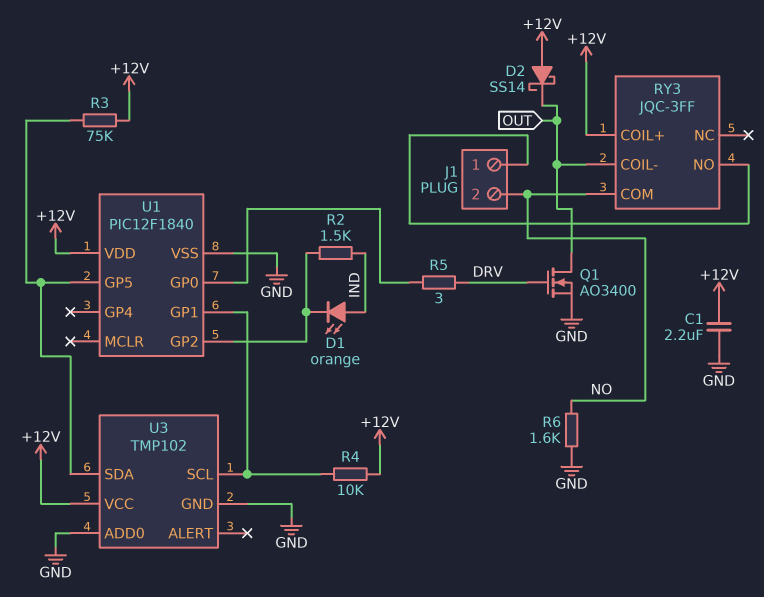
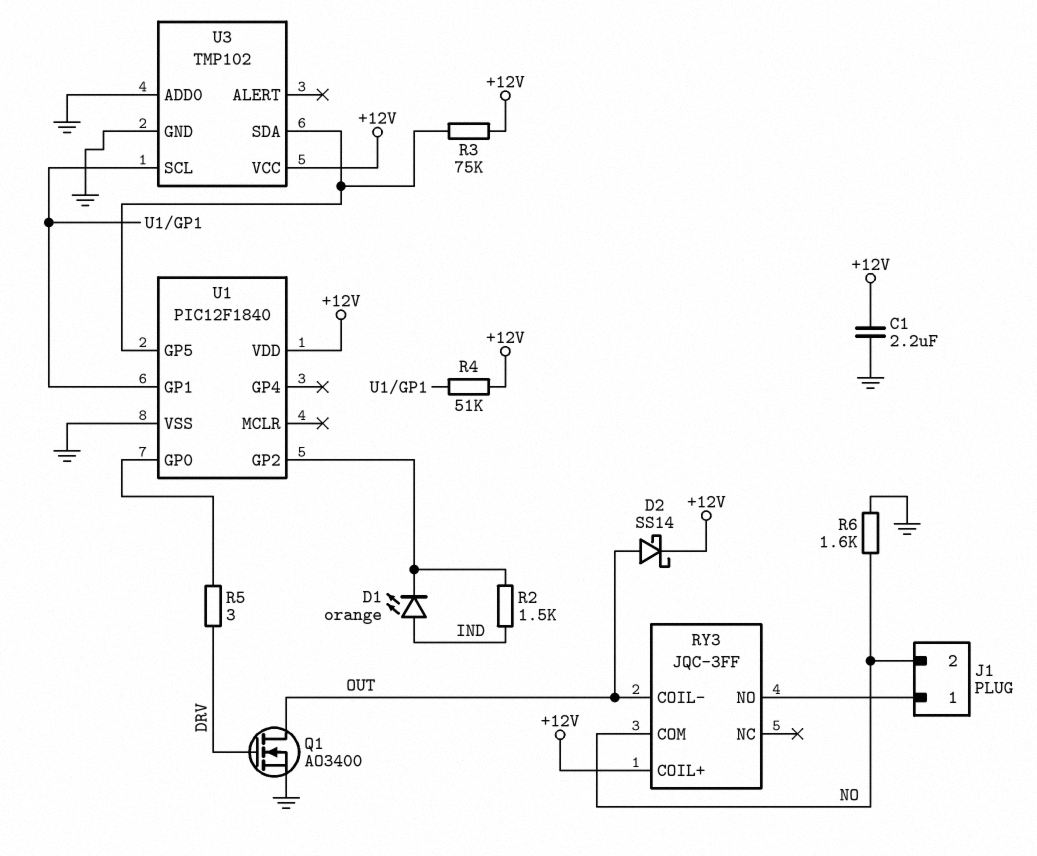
D2: schottky SS14 (A +12V, K OUT) -> schottky SS14 (A OUT, K +12V)
R4: 10k (+12V, U1/GP1) -> 51k (+12V, U1/GP1)

